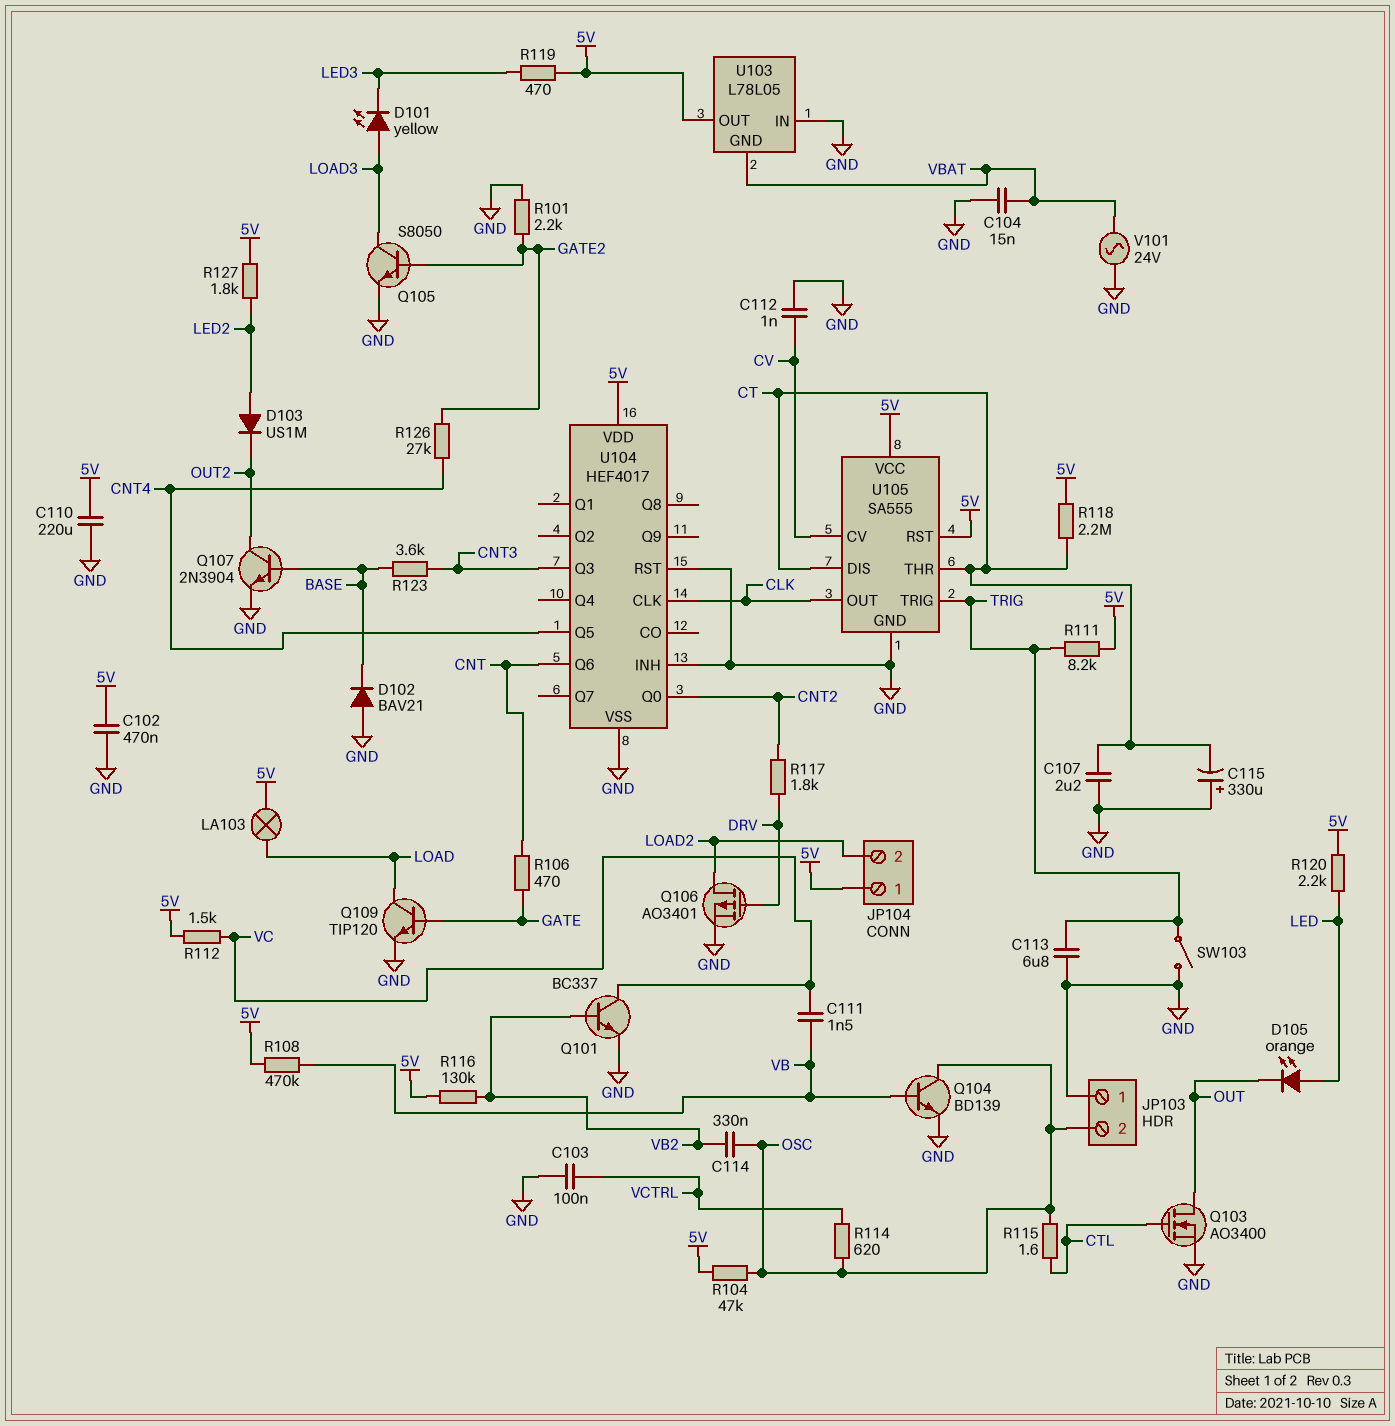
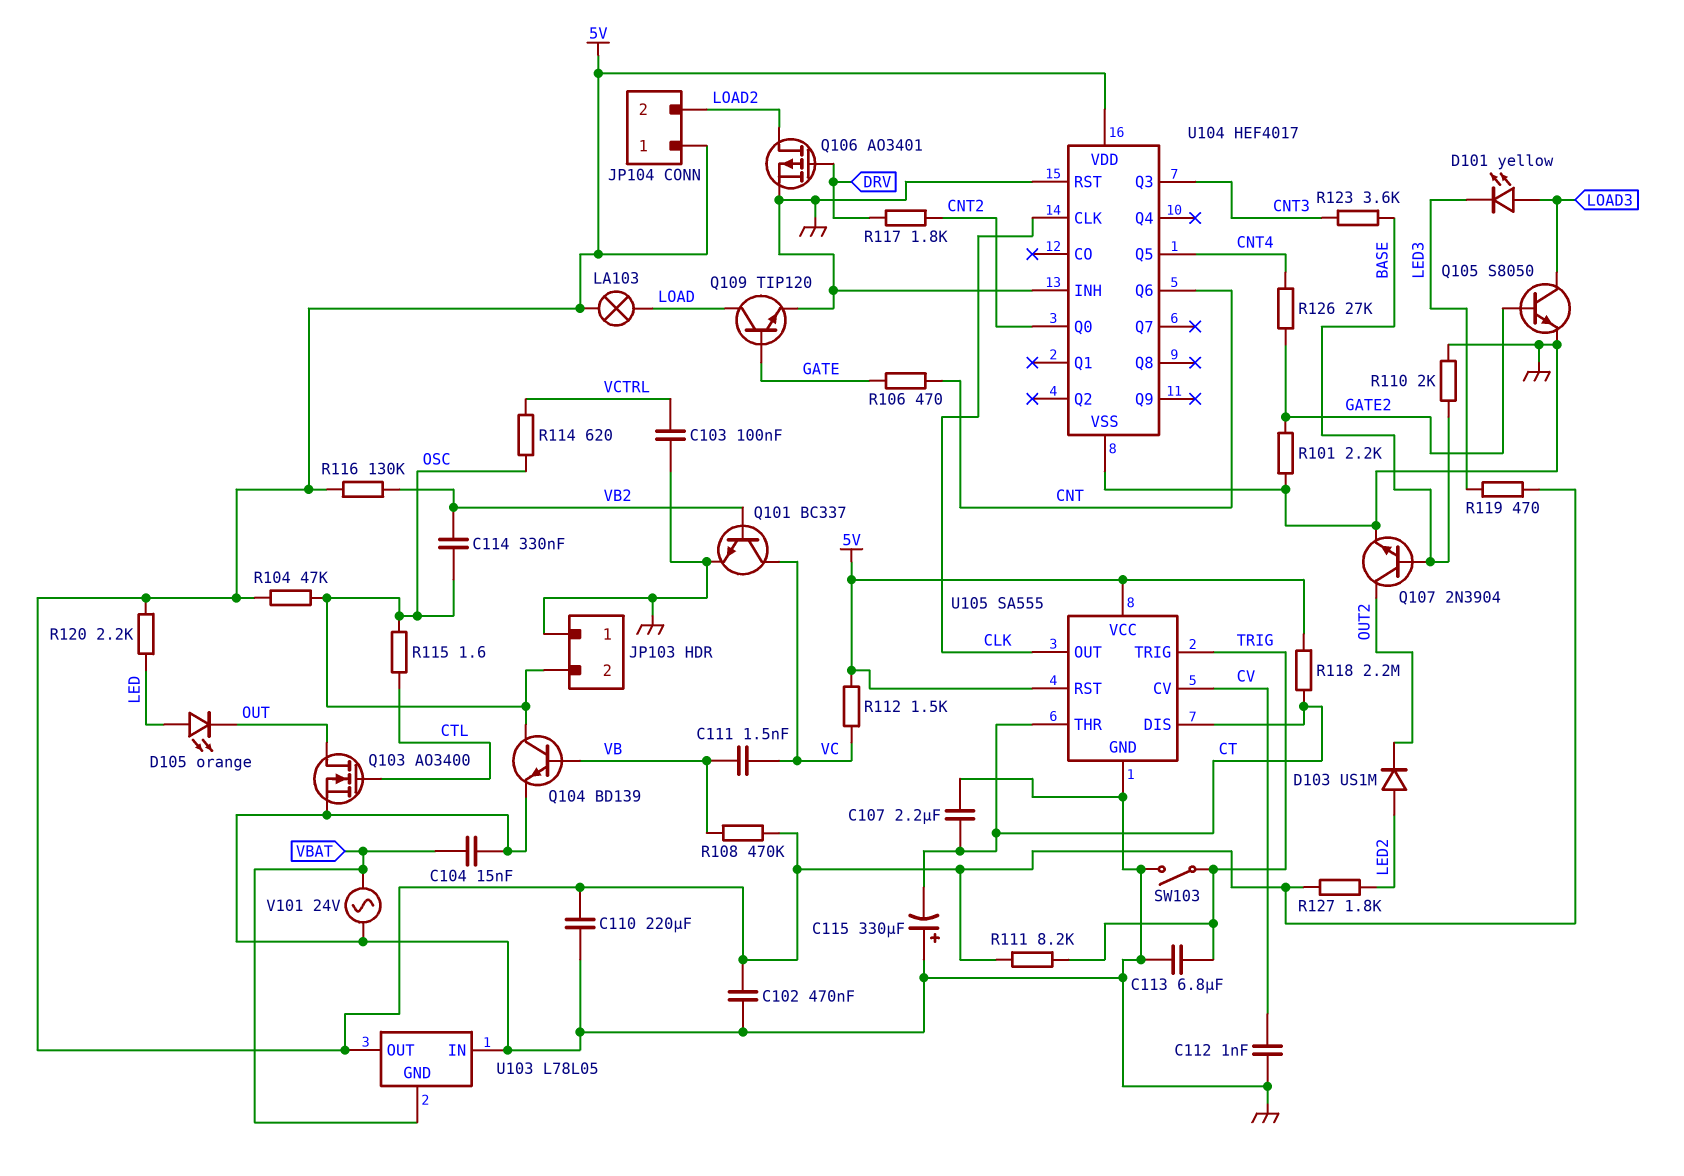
D102: diode BAV21 (A GND, K BASE) -> none
R110: none -> 2k (BASE, GND)

